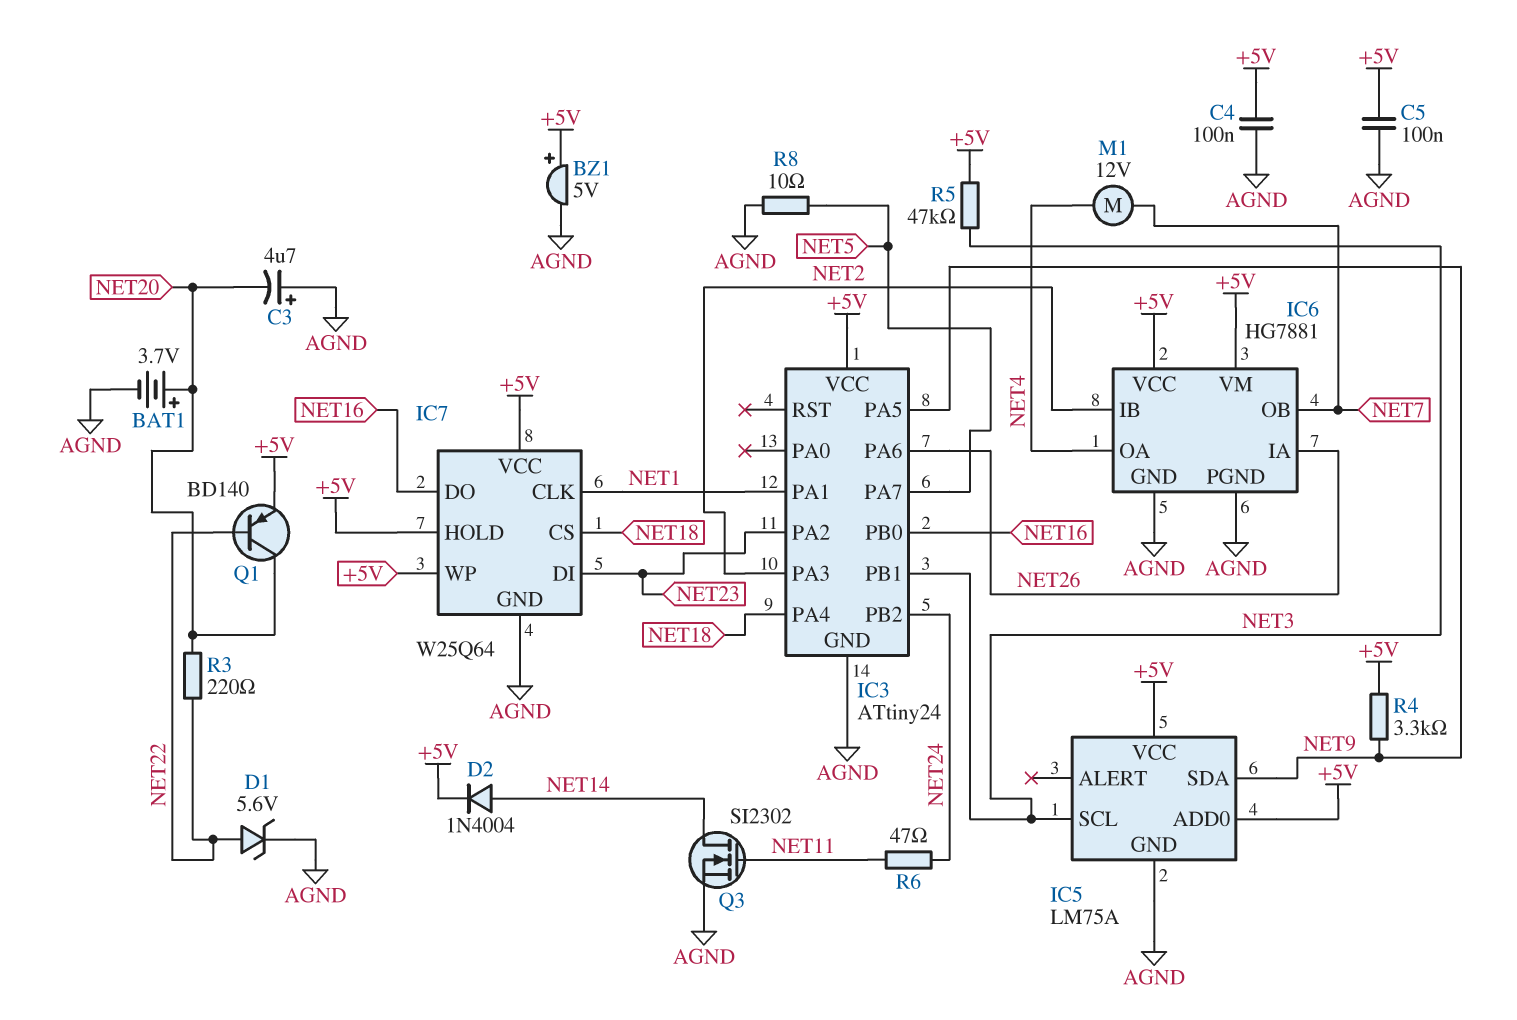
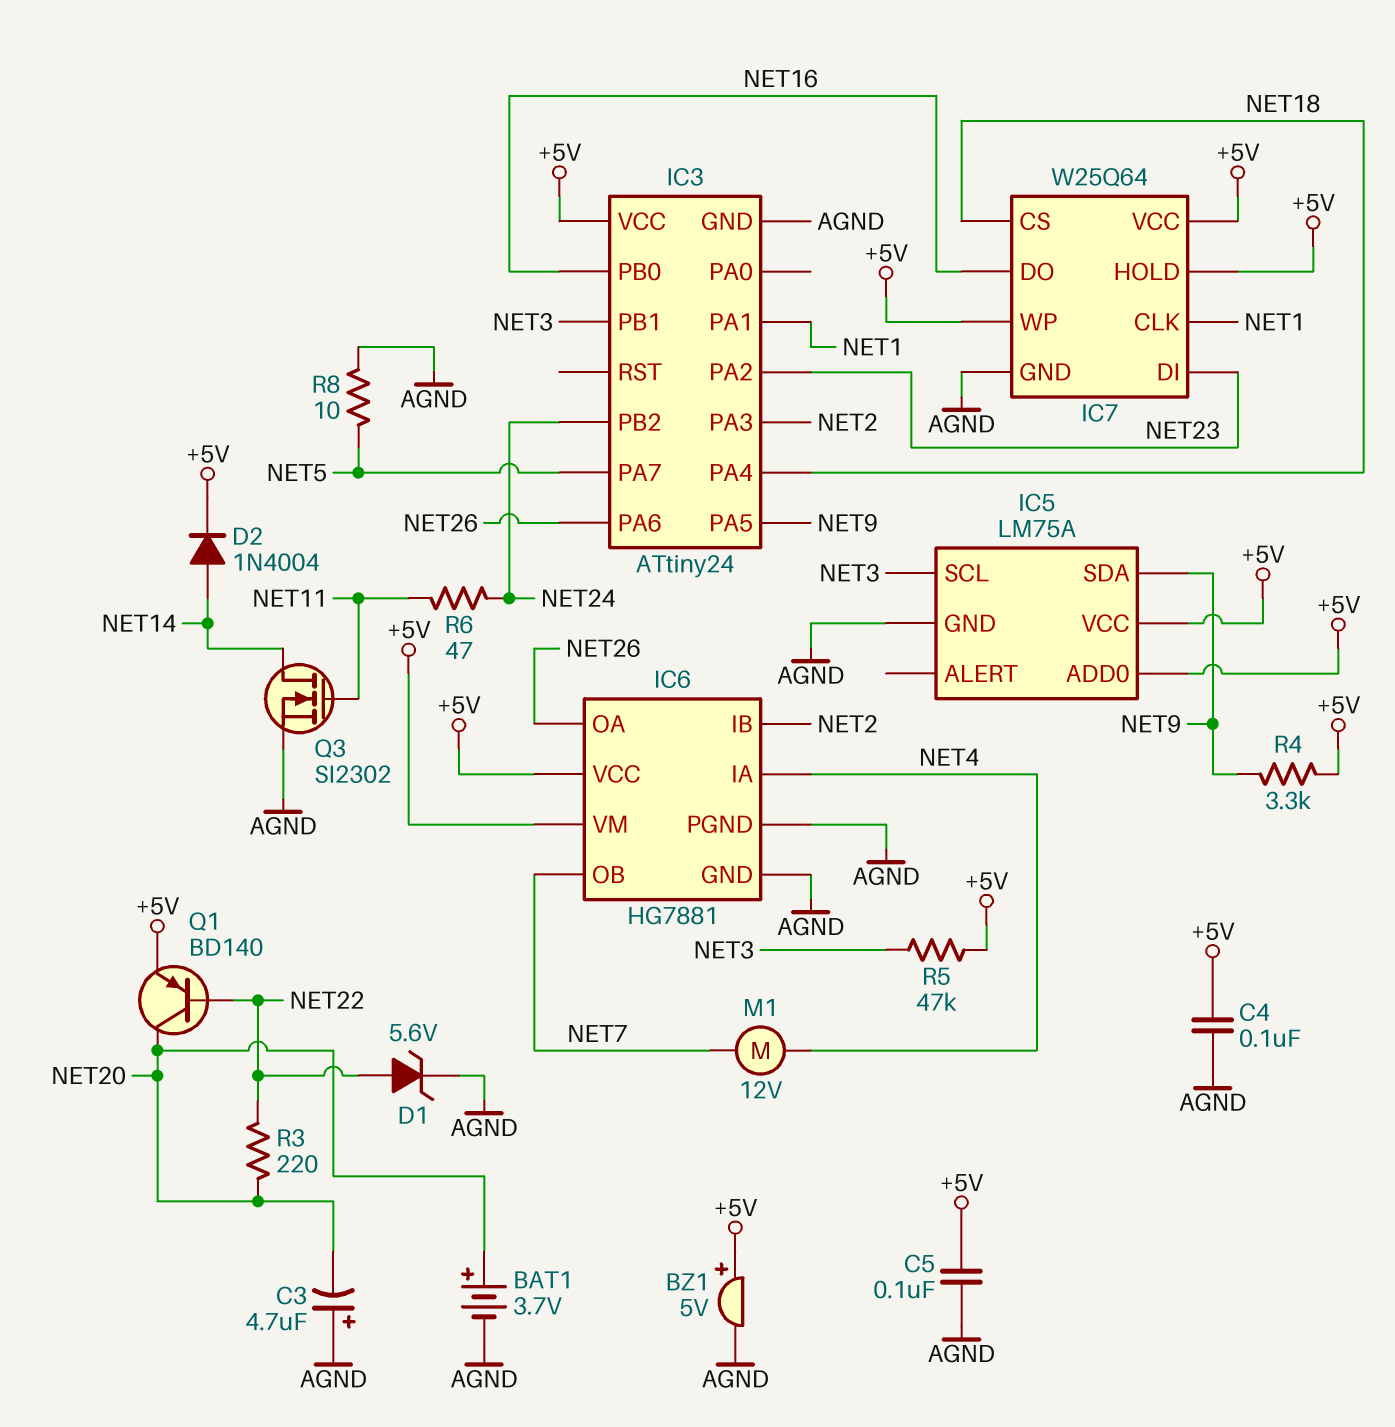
IC6 pin IA: NET26 -> NET4
IC6 pin OA: NET4 -> NET26

